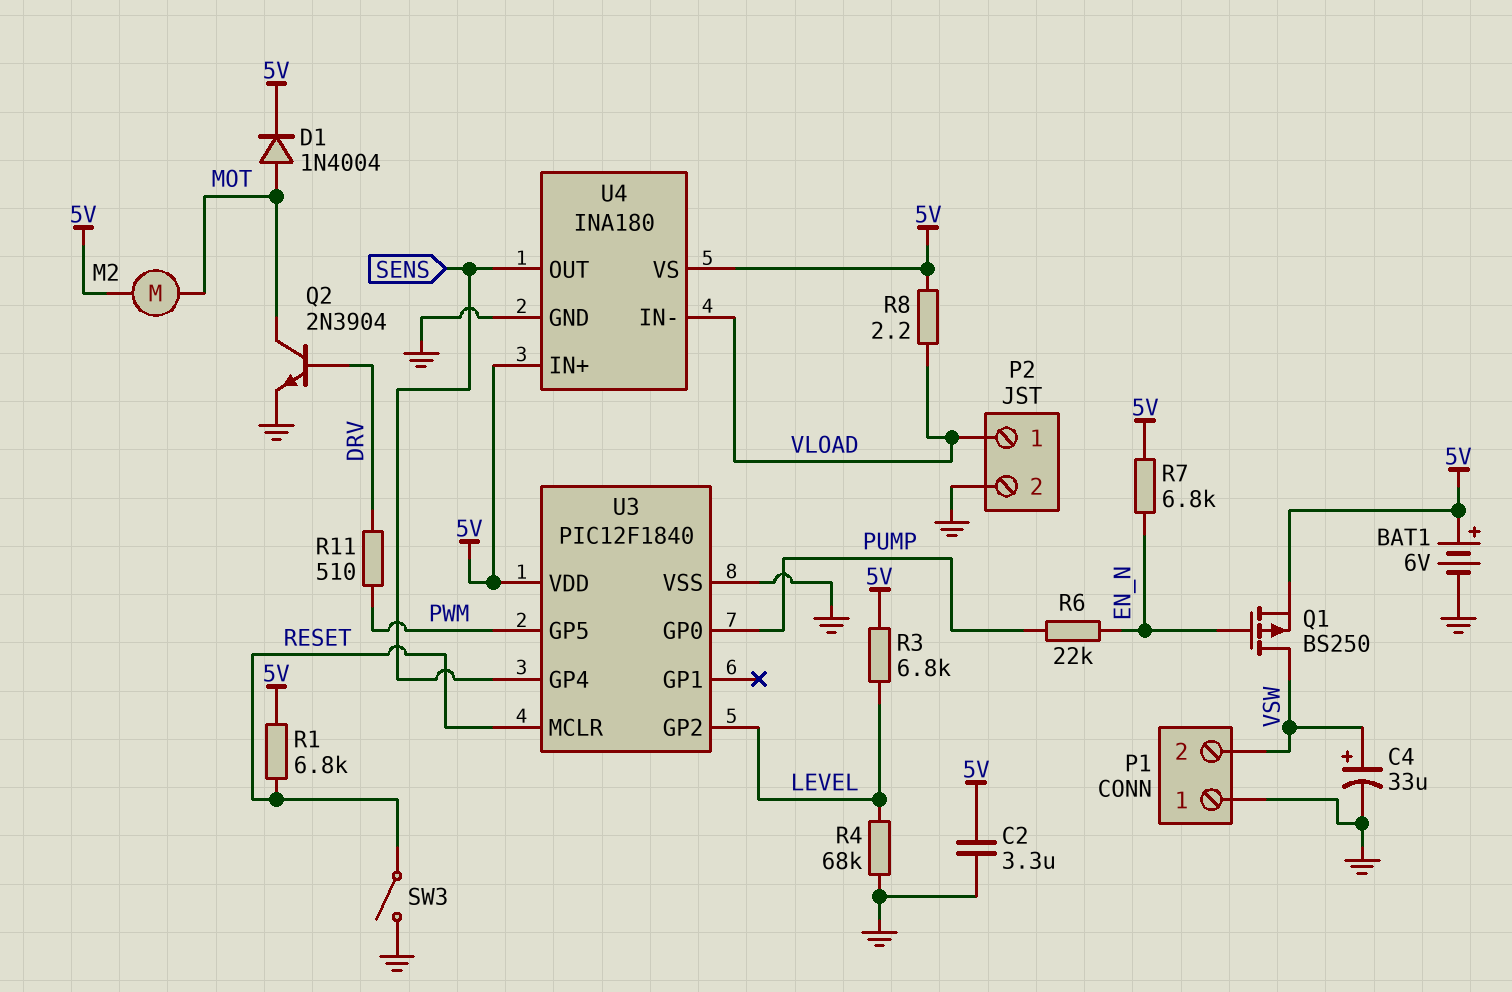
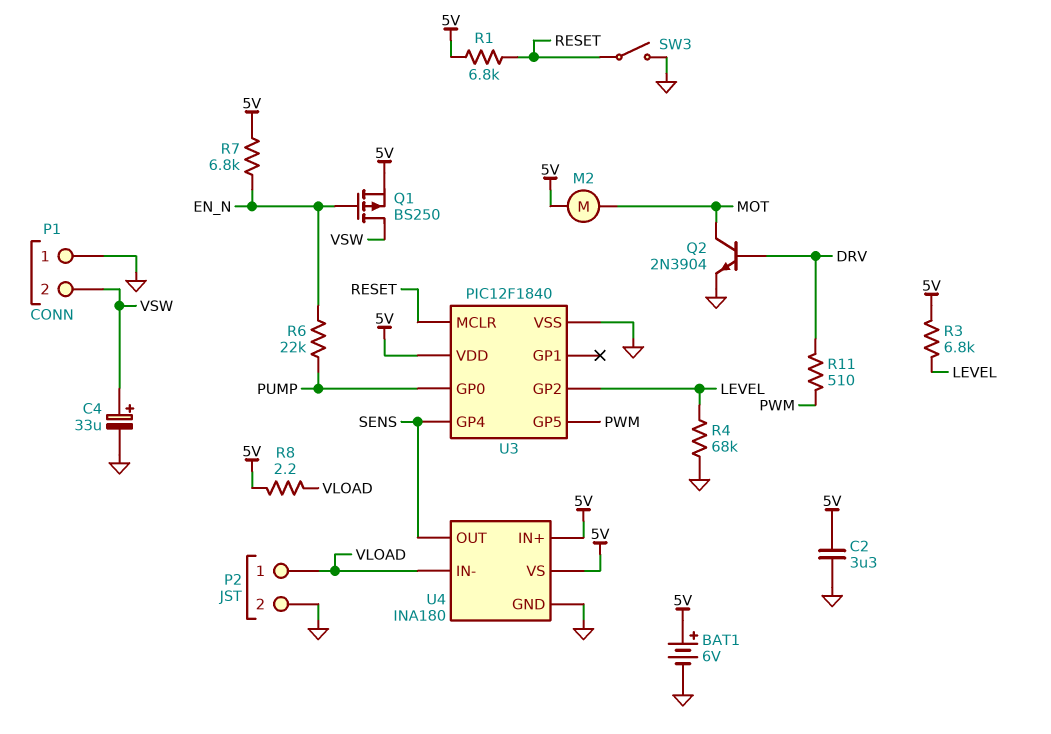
D1: diode 1N4004 (A MOT, K 5V) -> none

